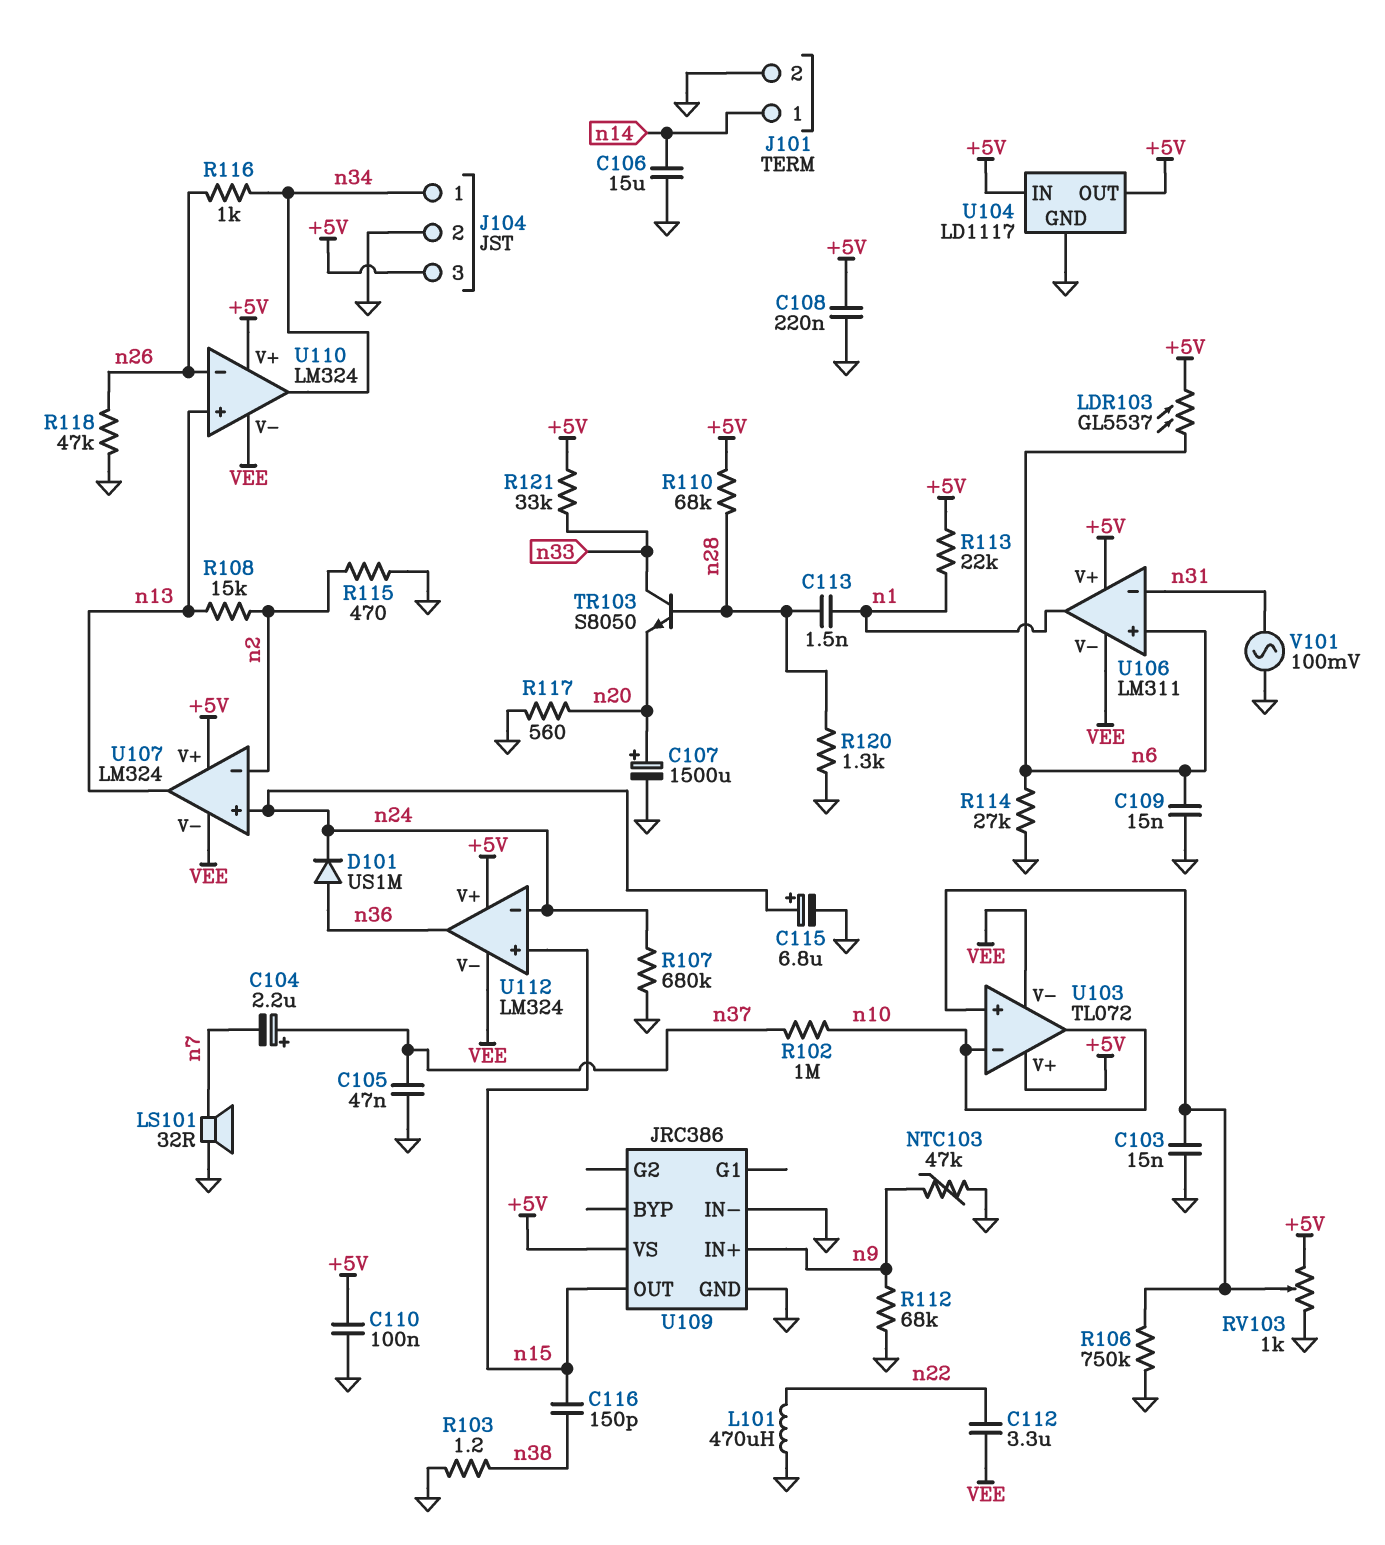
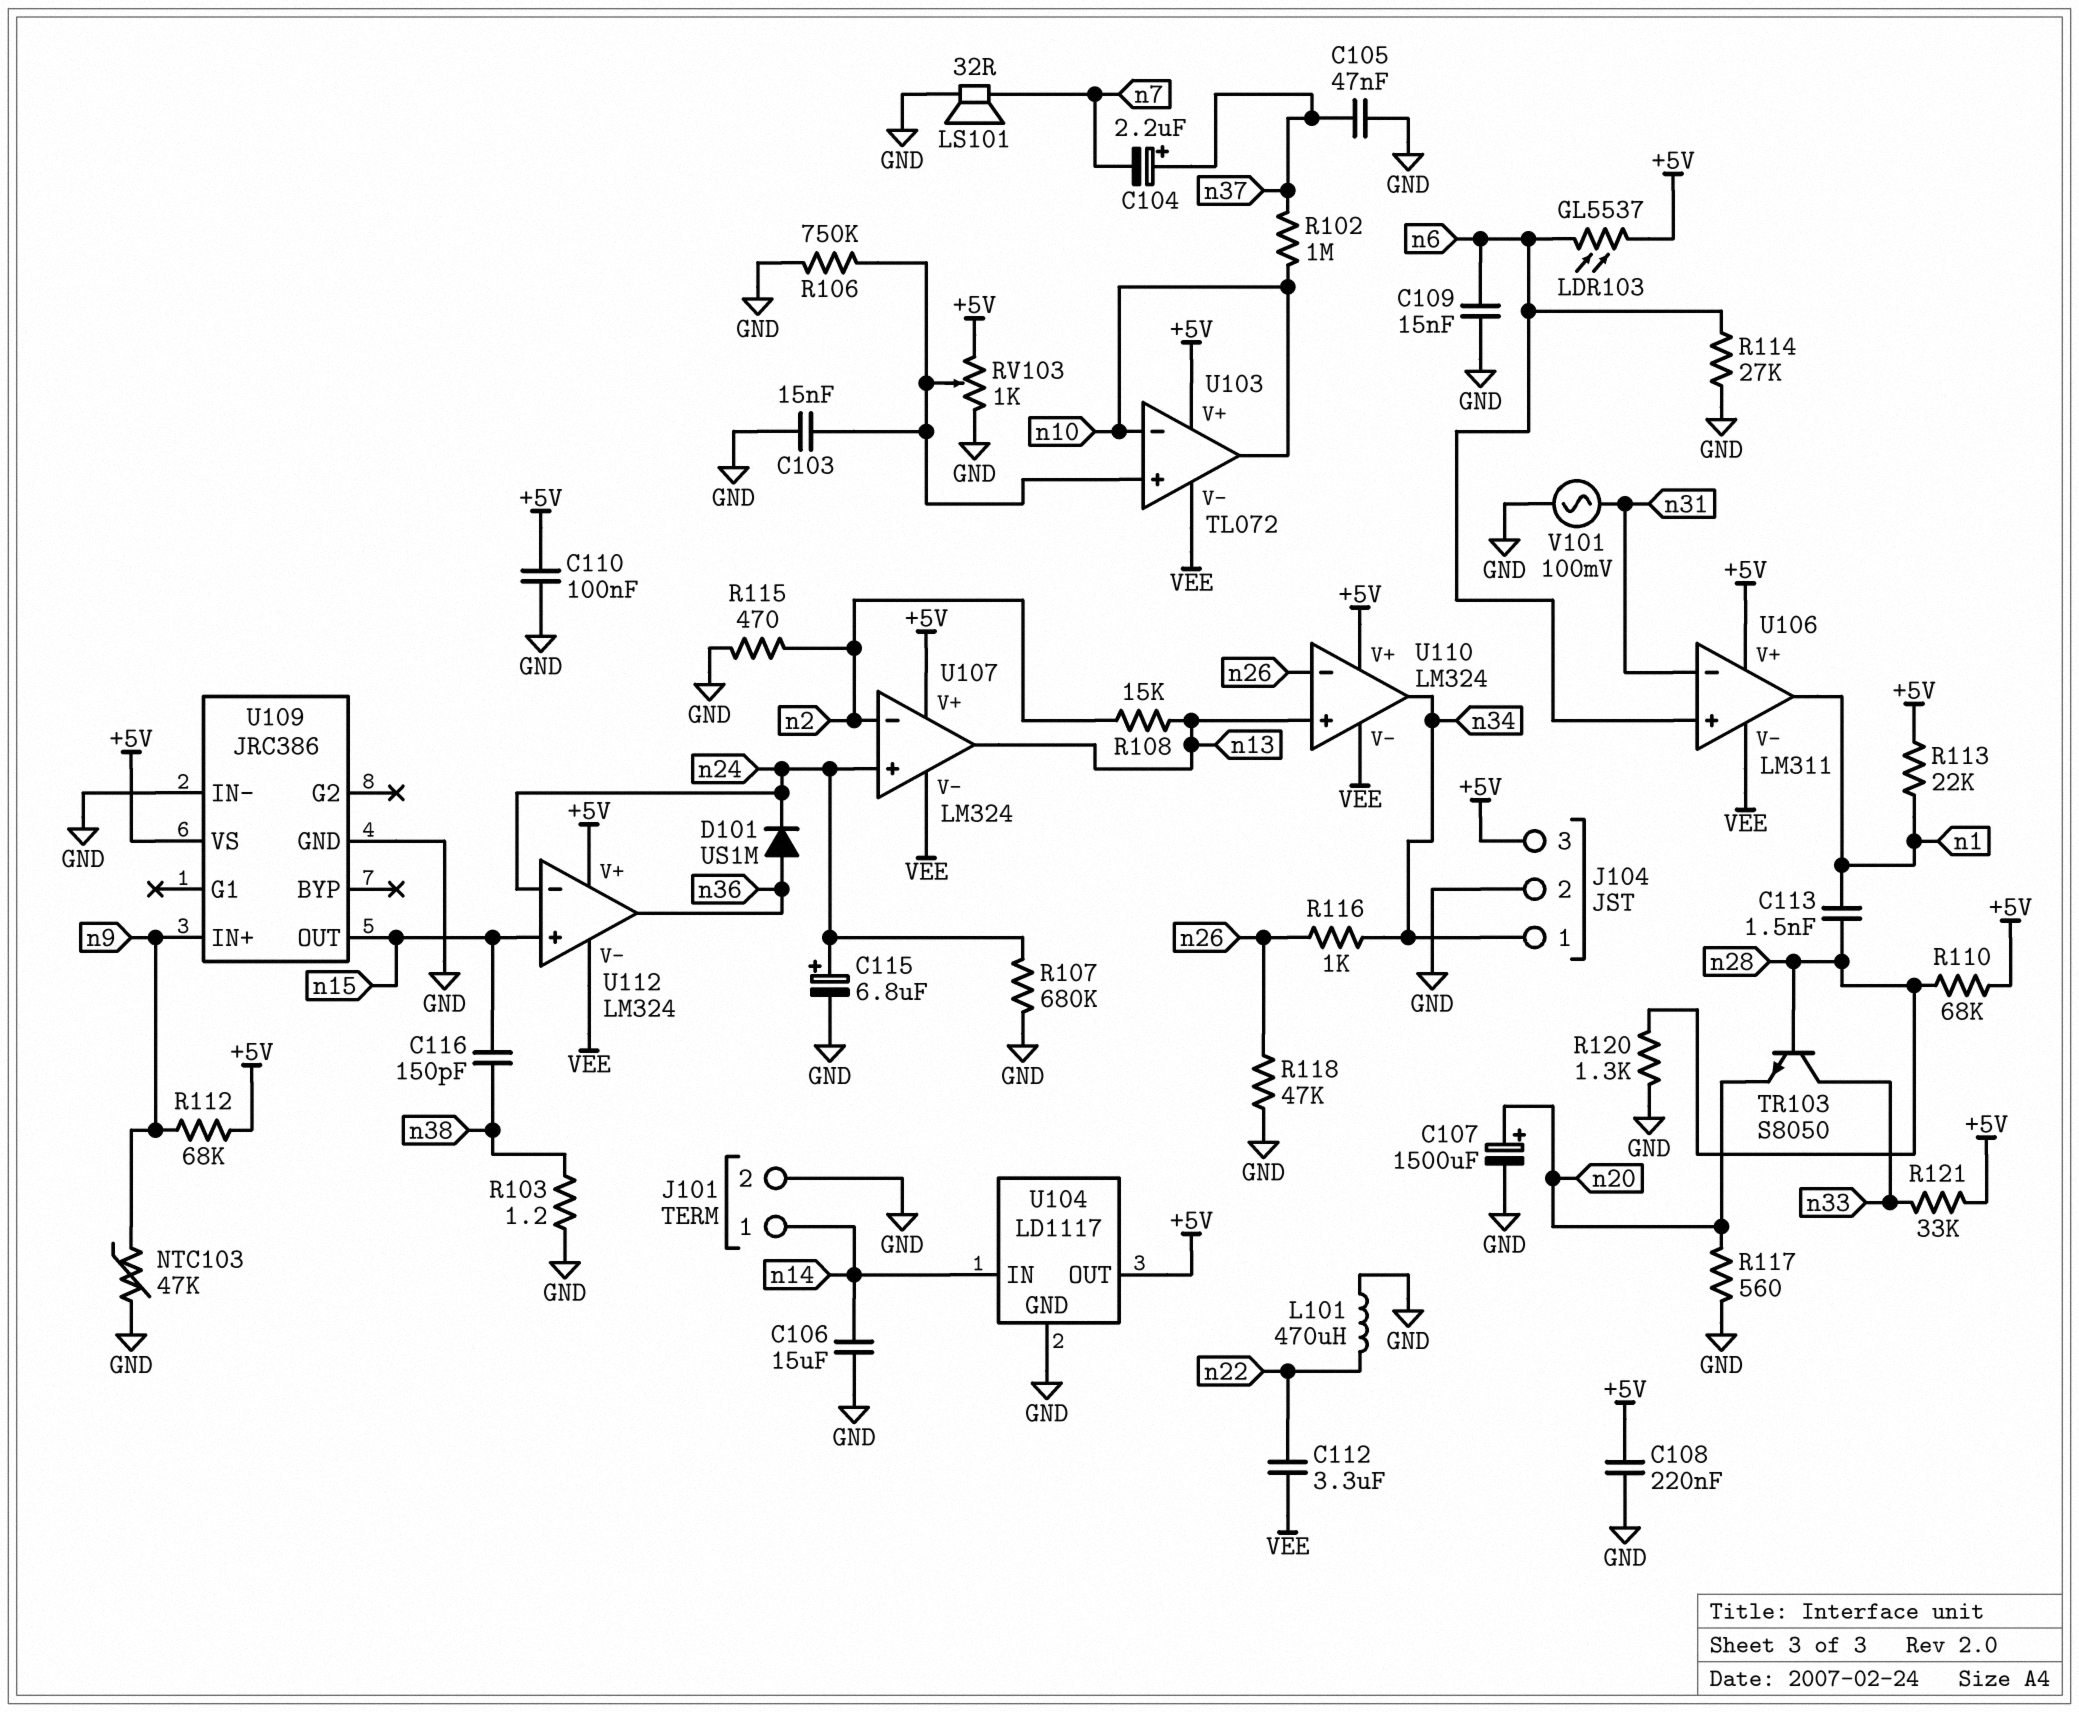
R112: 68k (GND, n9) -> 68k (+5V, n9)
U104 pin IN: +5V -> n14

